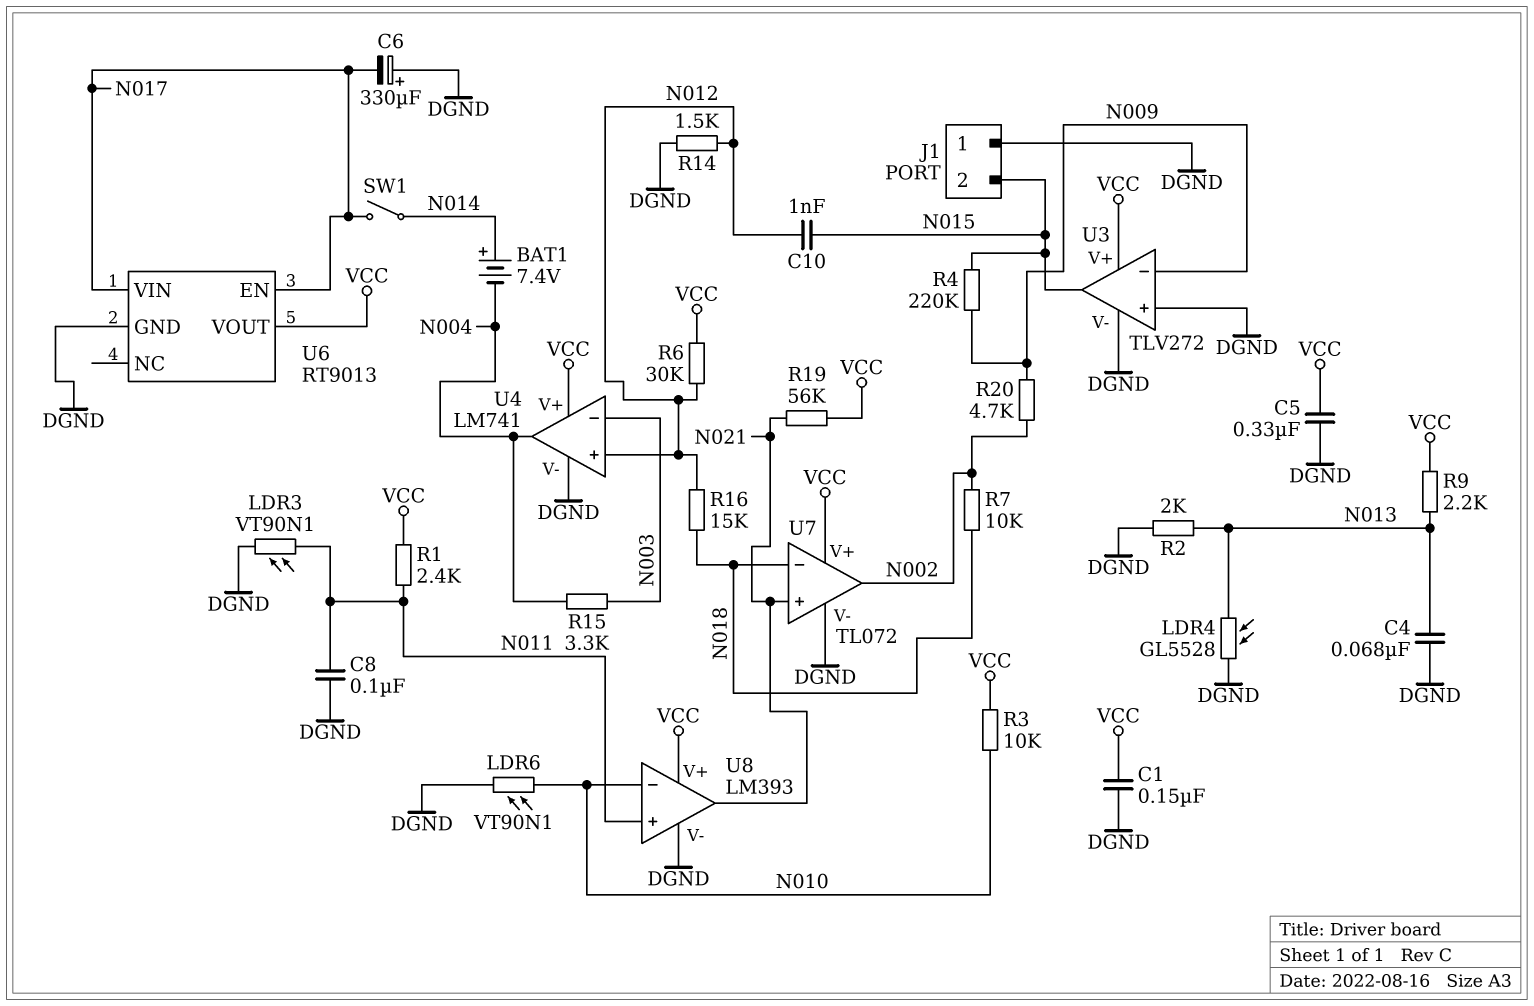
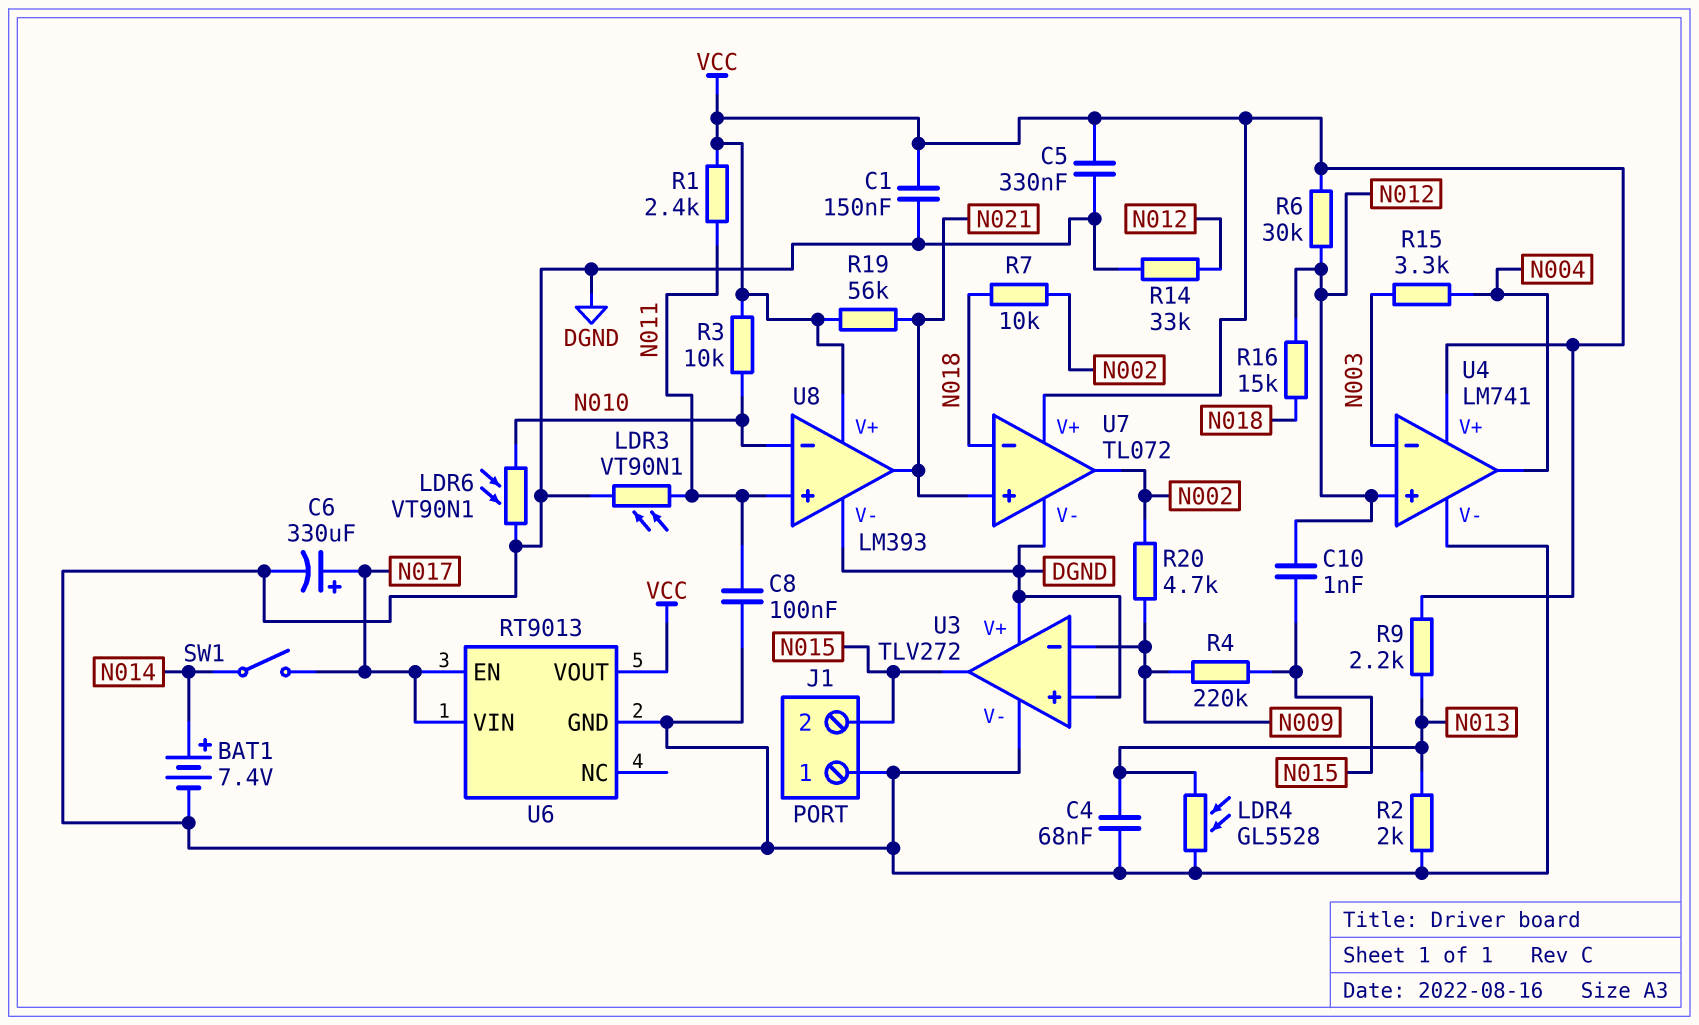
BAT1: 7.4V (plus N014, minus N004) -> 7.4V (plus N014, minus DGND)
C6: 330uF (plus DGND, minus N017) -> 330uF (plus N017, minus DGND)
R14: 1.5k (DGND, N012) -> 33k (DGND, N012)
U3 pin V+: VCC -> DGND

